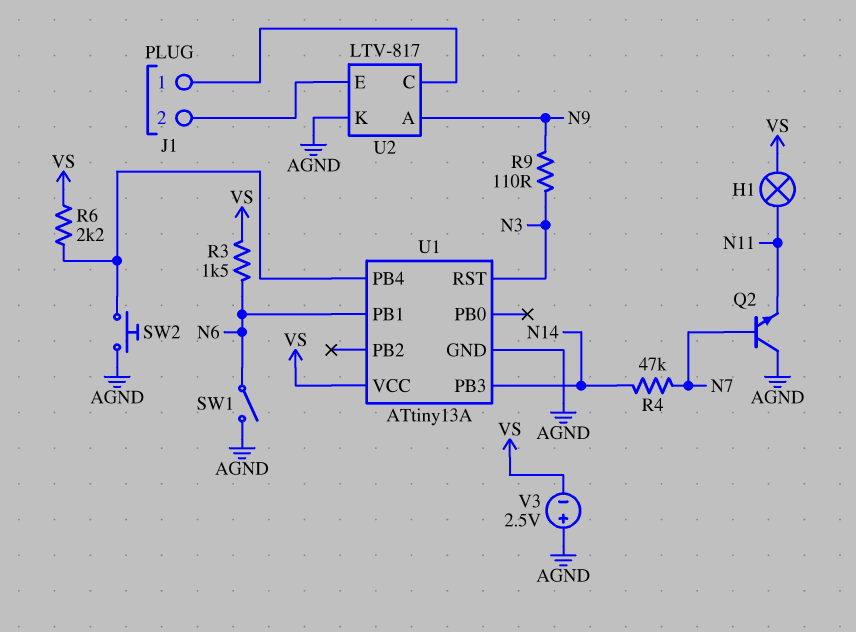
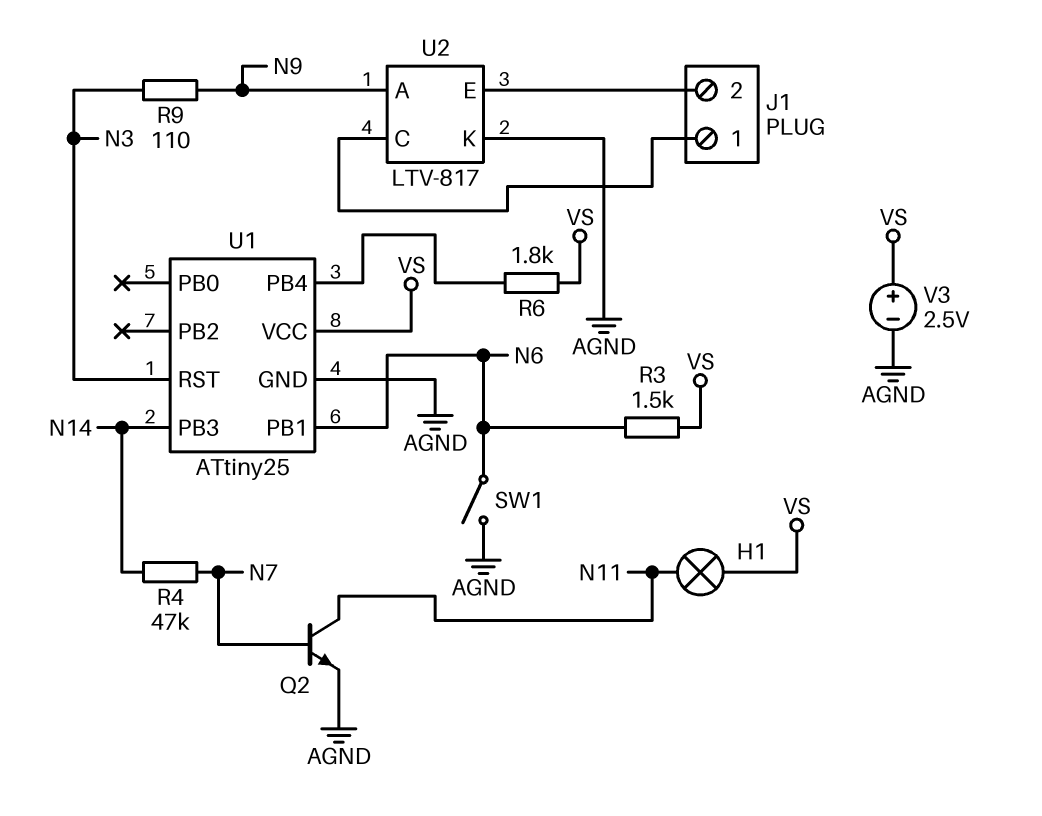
Q2: NPN (B N7, C AGND, E N11) -> NPN (B N7, C N11, E AGND)
R6: 2.2k (U1/PB4, VS) -> 1.8k (U1/PB4, VS)
SW2: button (AGND, U1/PB4) -> none
U1: ATtiny13A -> ATtiny25
V3: 2.5V (plus AGND, minus VS) -> 2.5V (plus VS, minus AGND)

